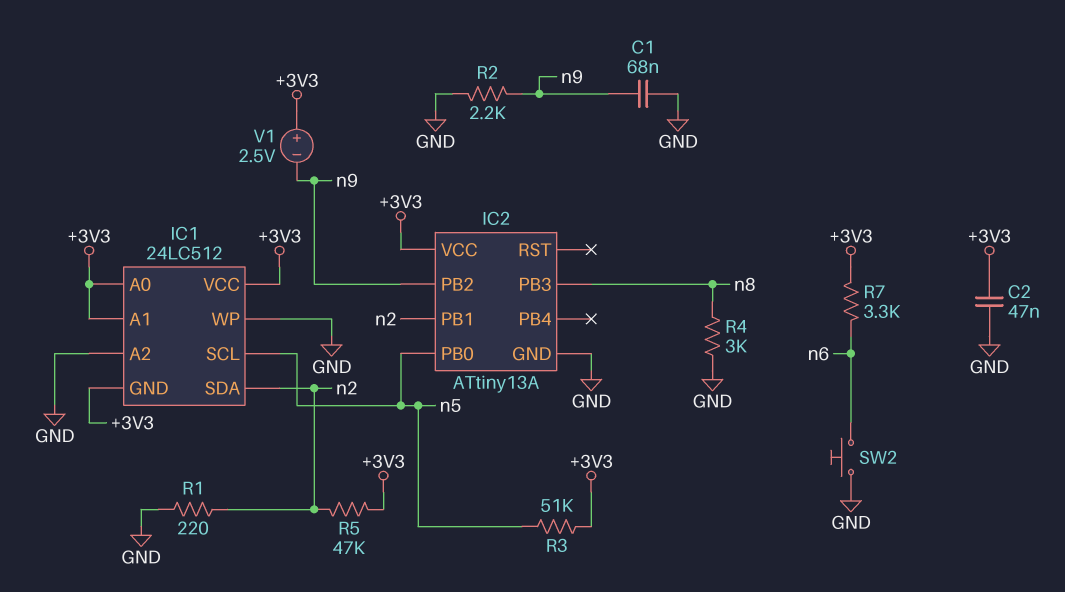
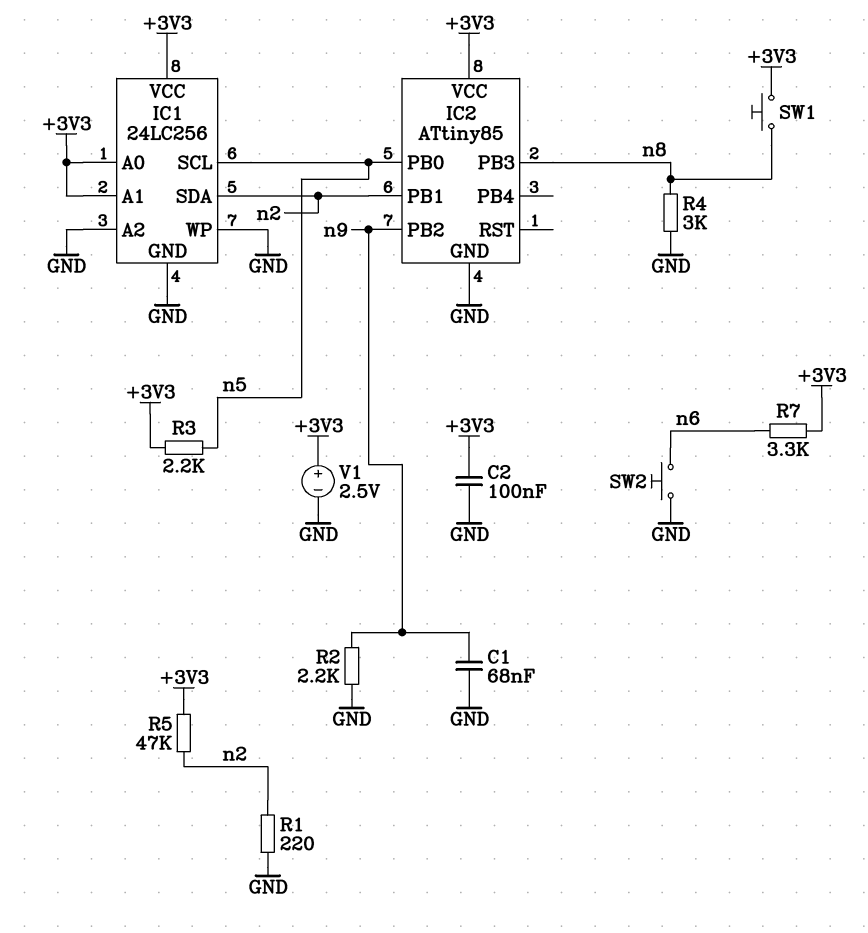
C2: 47nF (+3V3, GND) -> 100nF (+3V3, GND)
IC1: 24LC512 -> 24LC256
IC1 pin GND: +3V3 -> GND
IC2: ATtiny13A -> ATtiny85
R3: 51k (+3V3, n5) -> 2.2k (+3V3, n5)
SW1: none -> button (+3V3, n8)
V1: 2.5V (plus +3V3, minus n9) -> 2.5V (plus +3V3, minus GND)

